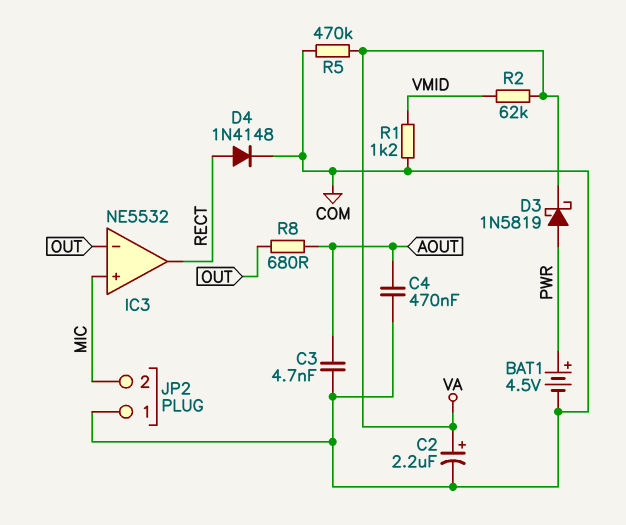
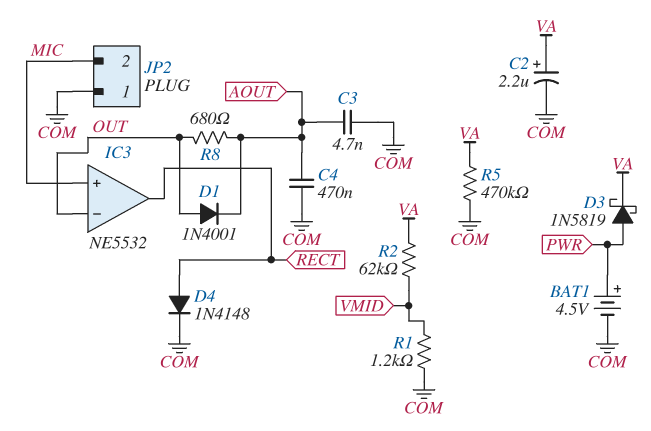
D1: none -> diode 1N4001 (A OUT, K AOUT)

